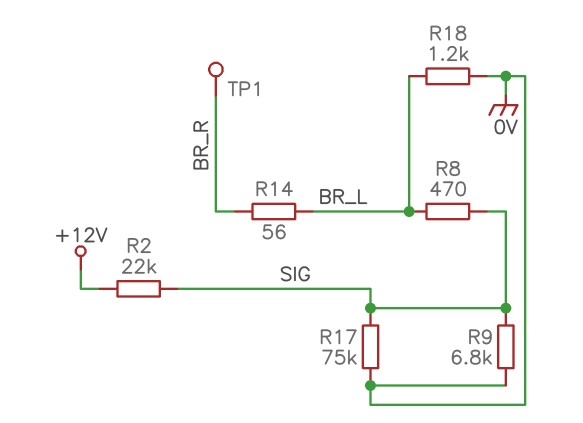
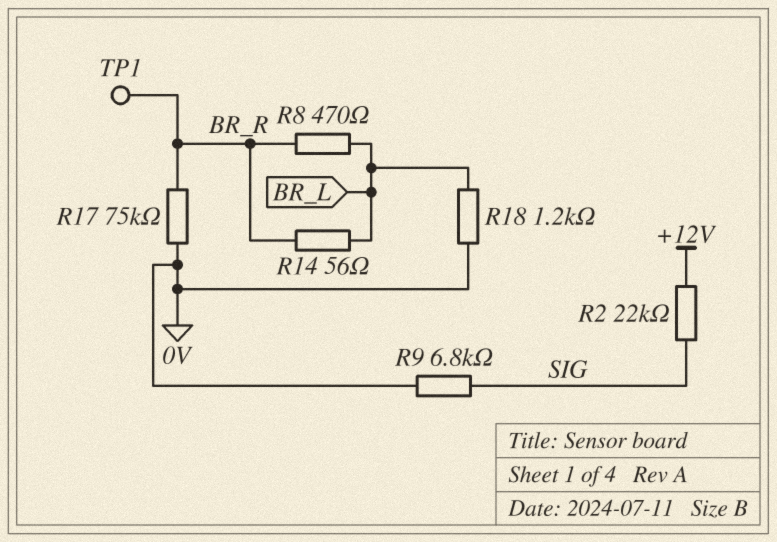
R8: 470 (BR_L, SIG) -> 470 (BR_L, BR_R)
R17: 75k (0V, SIG) -> 75k (0V, BR_R)

